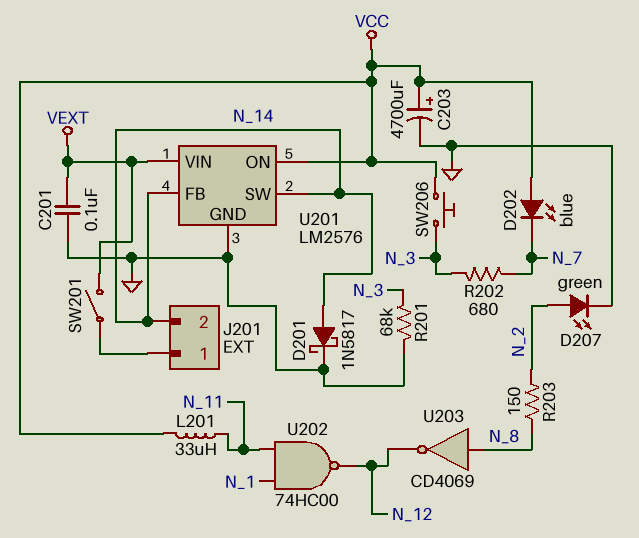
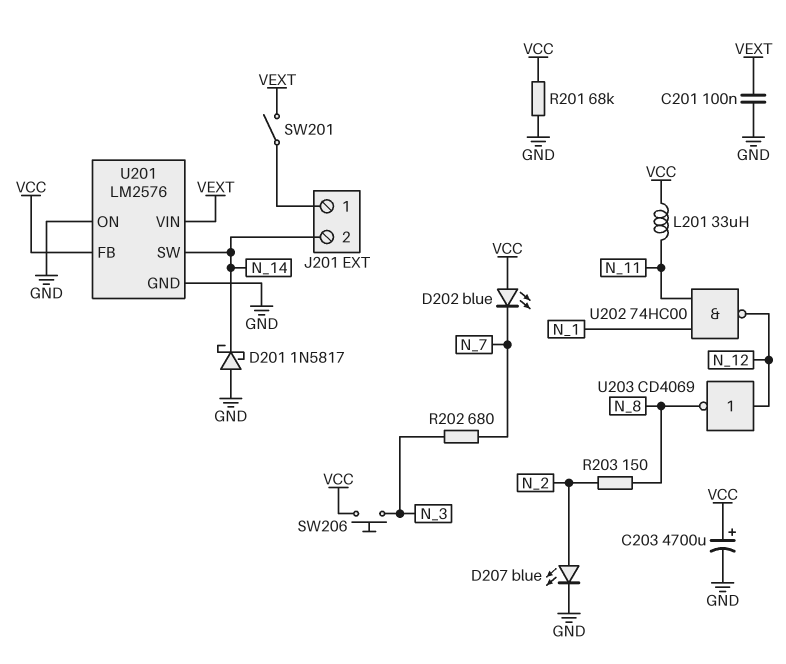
D201: schottky 1N5817 (A N_14, K GND) -> schottky 1N5817 (A GND, K N_14)
D207: LED green (A N_2, K GND) -> LED blue (A N_2, K GND)
R201: 68k (GND, N_3) -> 68k (GND, VCC)
U201 pin FB: N_14 -> VCC
U201 pin ON: VCC -> GND
U203: NOT CD4069 (in N_8, out N_12) -> NOT CD4069 (in N_12, out N_8)

